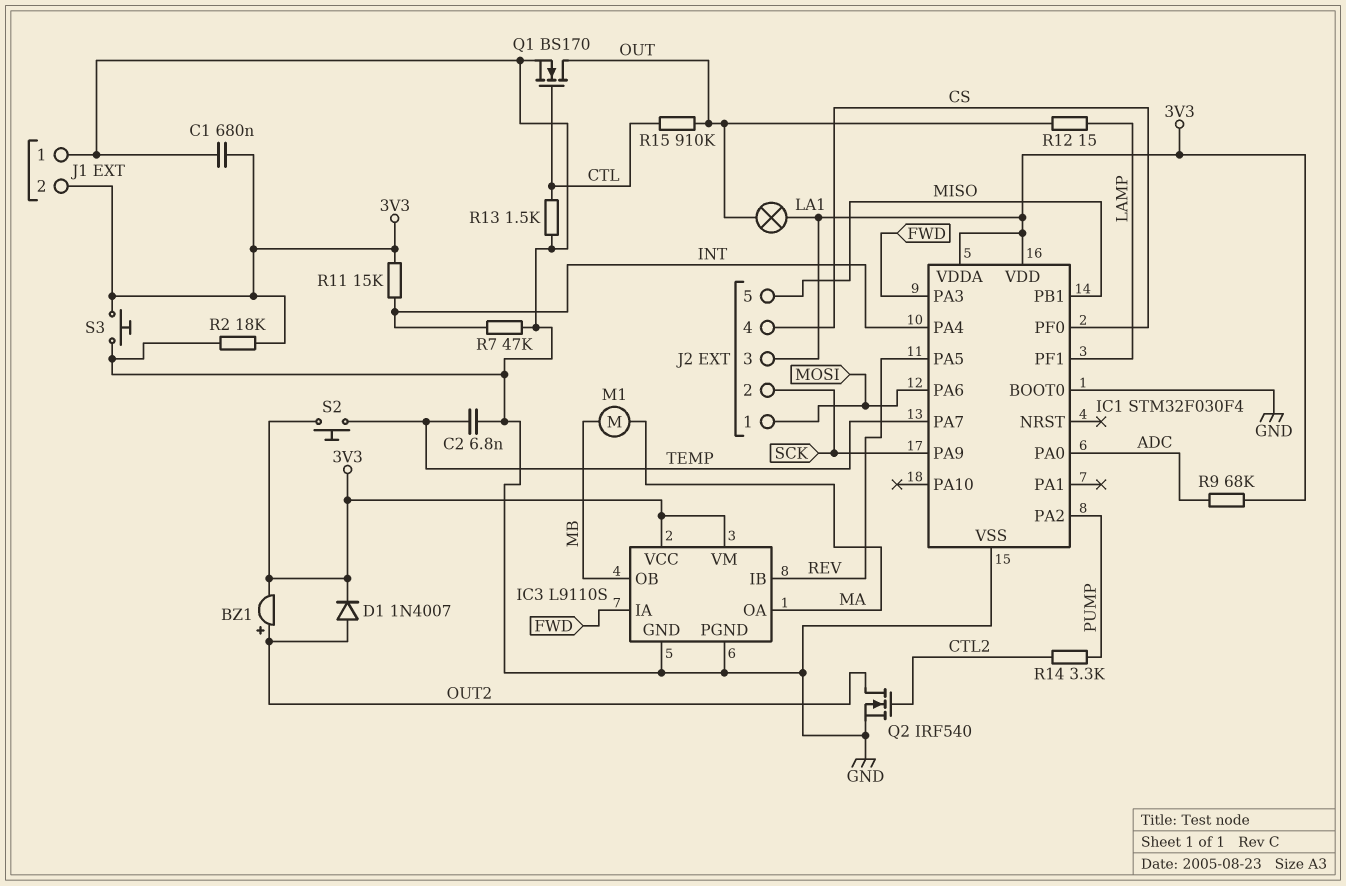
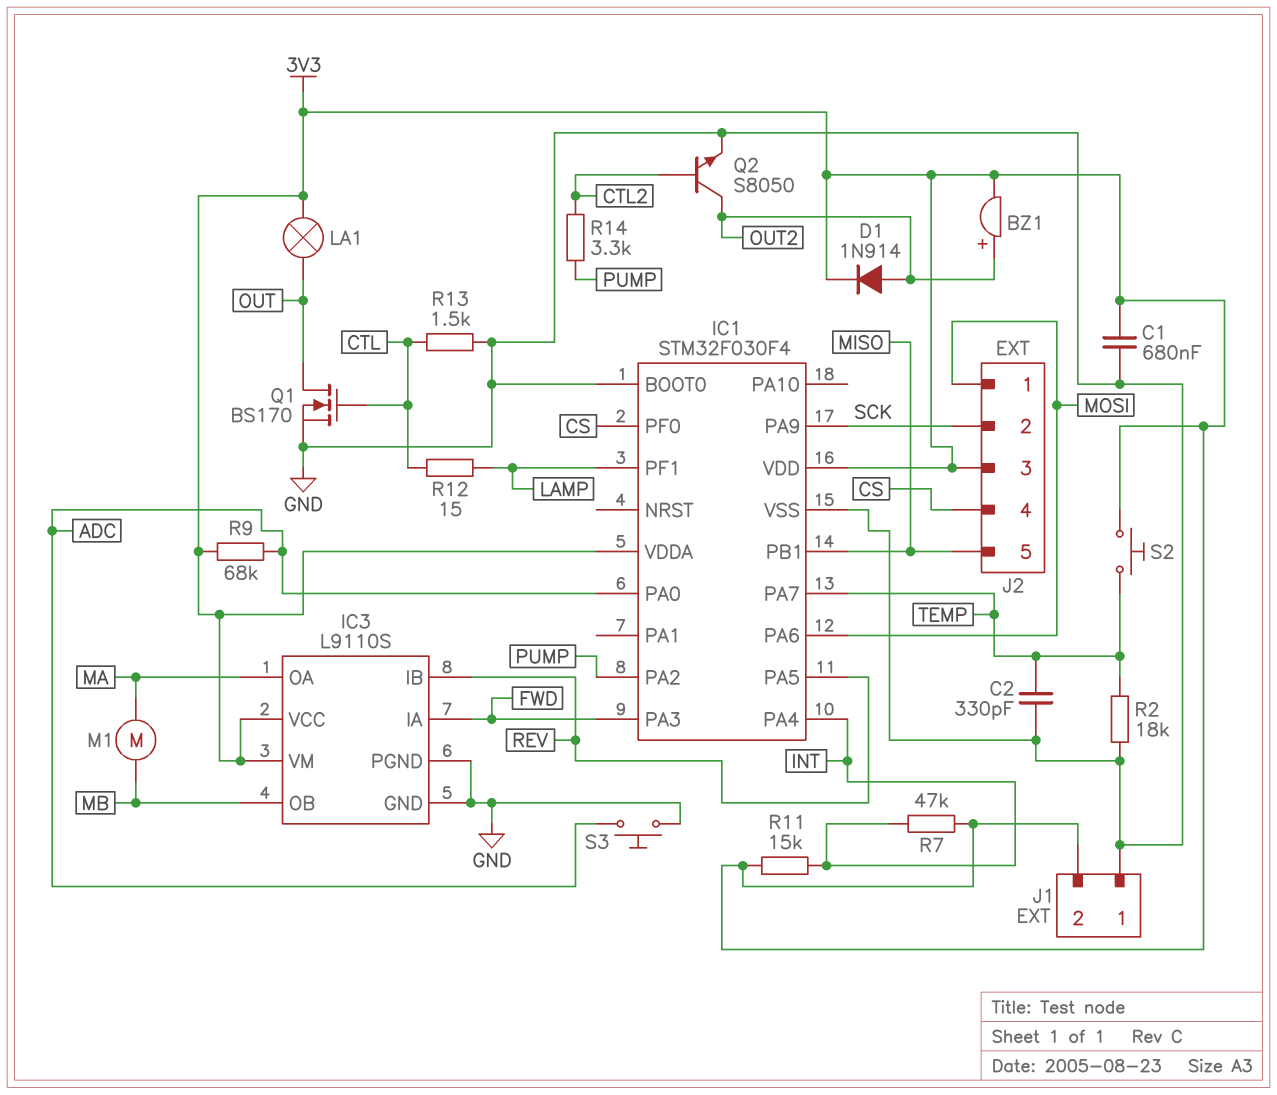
C2: 6.8nF (GND, TEMP) -> 330pF (GND, TEMP)
D1: diode 1N4007 (A OUT2, K 3V3) -> diode 1N914 (A OUT2, K 3V3)
Q2: NMOS IRF540 (G CTL2, D OUT2, S GND) -> NPN S8050 (B CTL2, C OUT2, E GND)
R2: 18k (3V3, GND) -> 18k (GND, TEMP)
R7: 47k (GND, INT) -> 47k (3V3, INT)
R12: 15 (LAMP, OUT) -> 15 (CTL, LAMP)
R15: 910k (CTL, OUT) -> none
S3: button (3V3, GND) -> button (ADC, GND)

